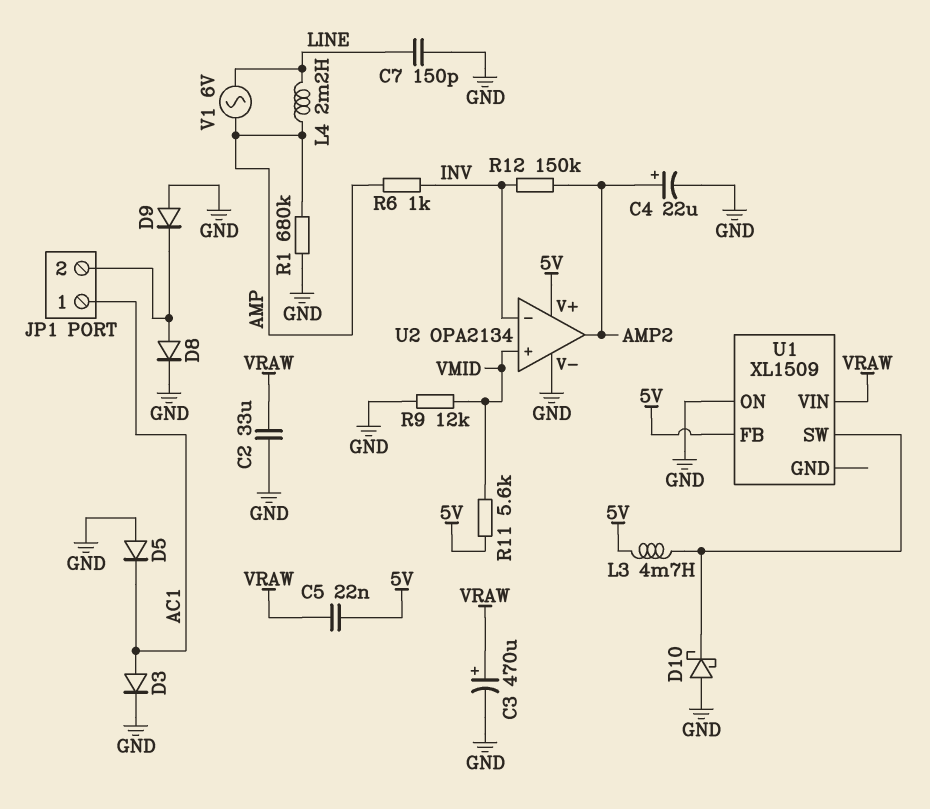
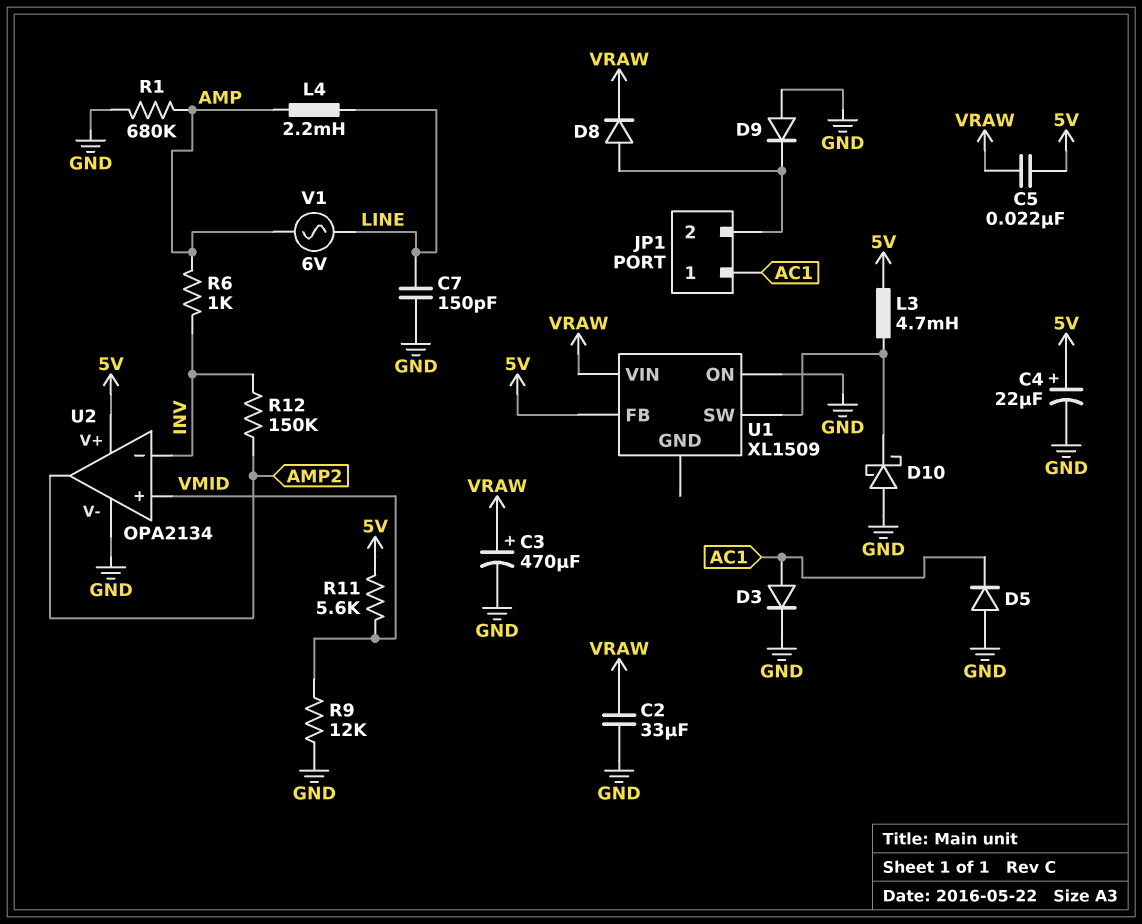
C4: 22uF (plus AMP2, minus GND) -> 22uF (plus 5V, minus GND)
D8: diode (A JP1/2, K GND) -> diode (A JP1/2, K VRAW)

